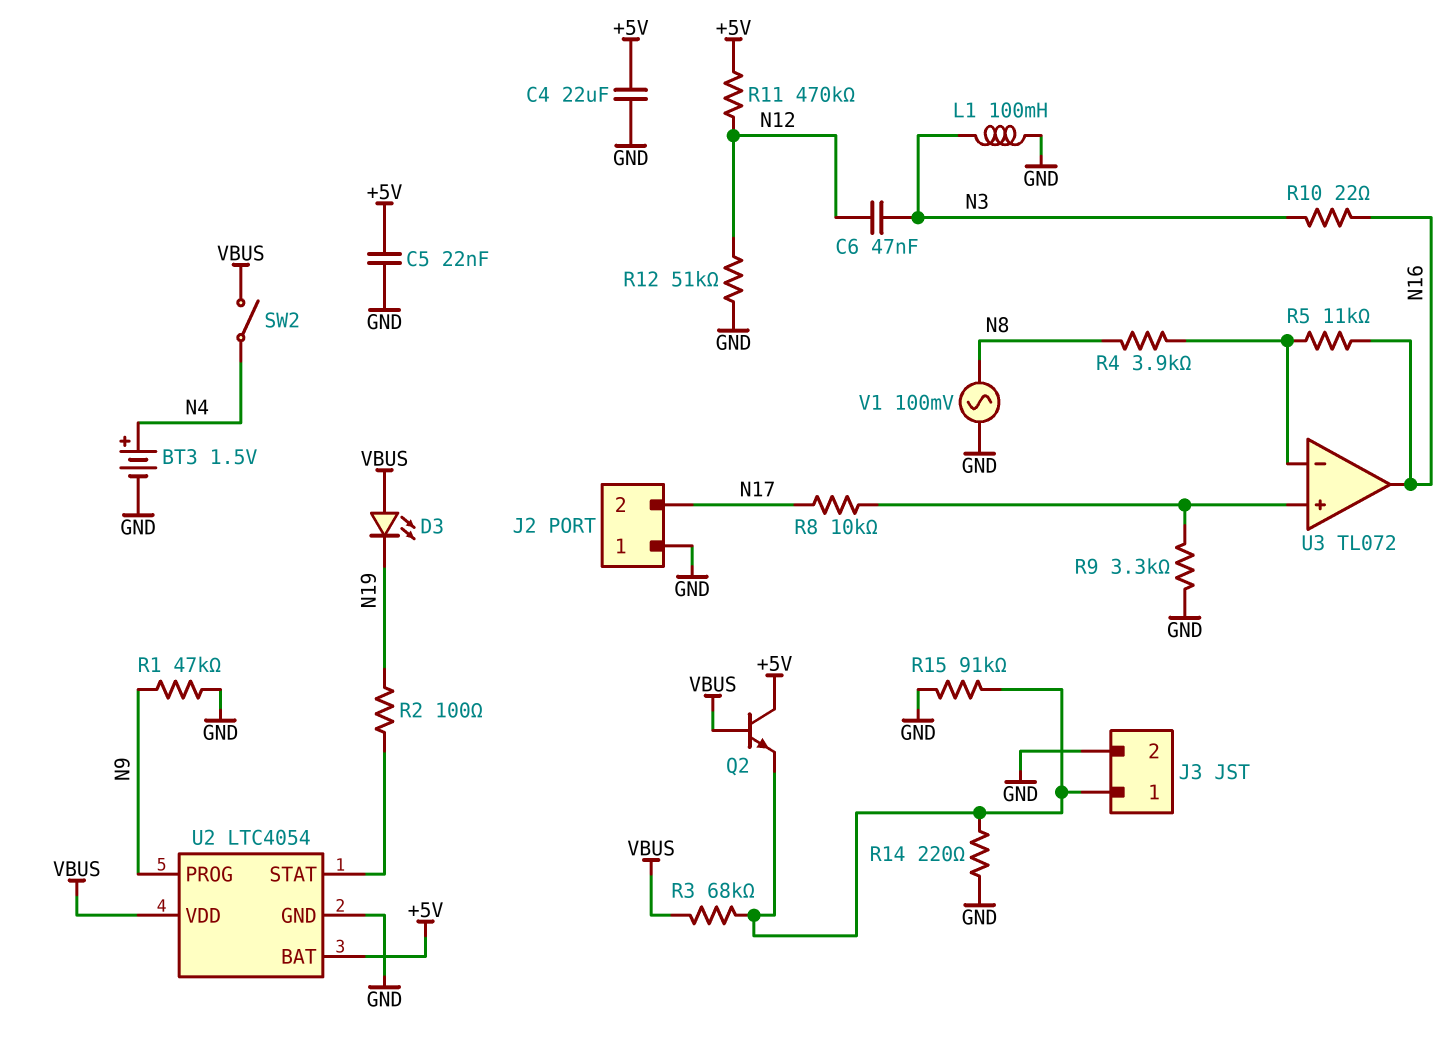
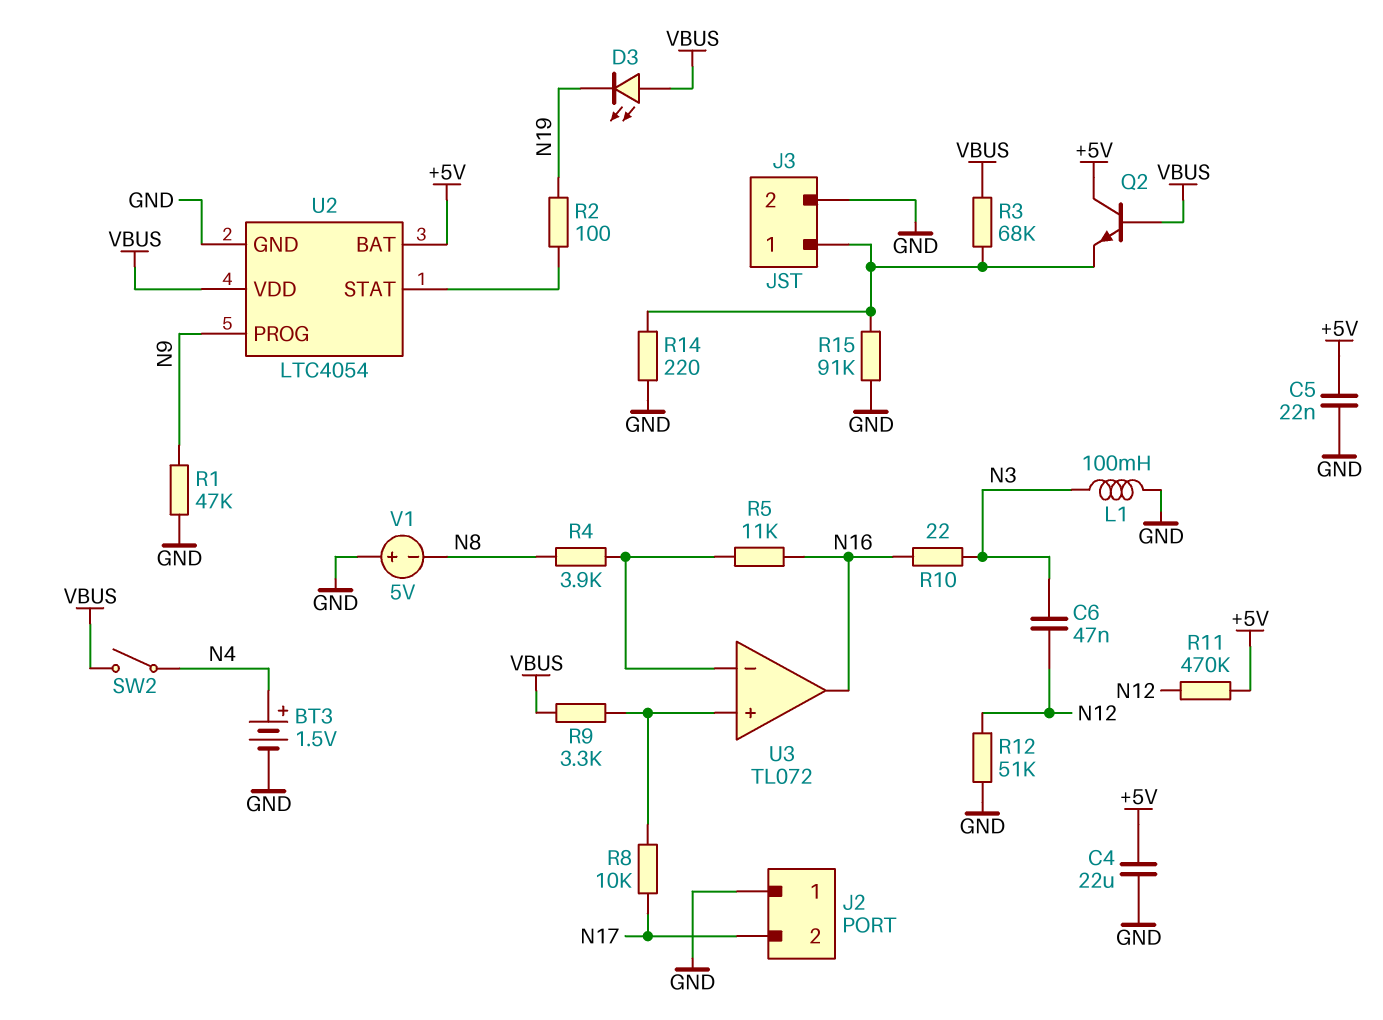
R9: 3.3k (GND, U3/in+) -> 3.3k (U3/in+, VBUS)
V1: AC 100mV (GND, N8) -> 5V (plus GND, minus N8)

